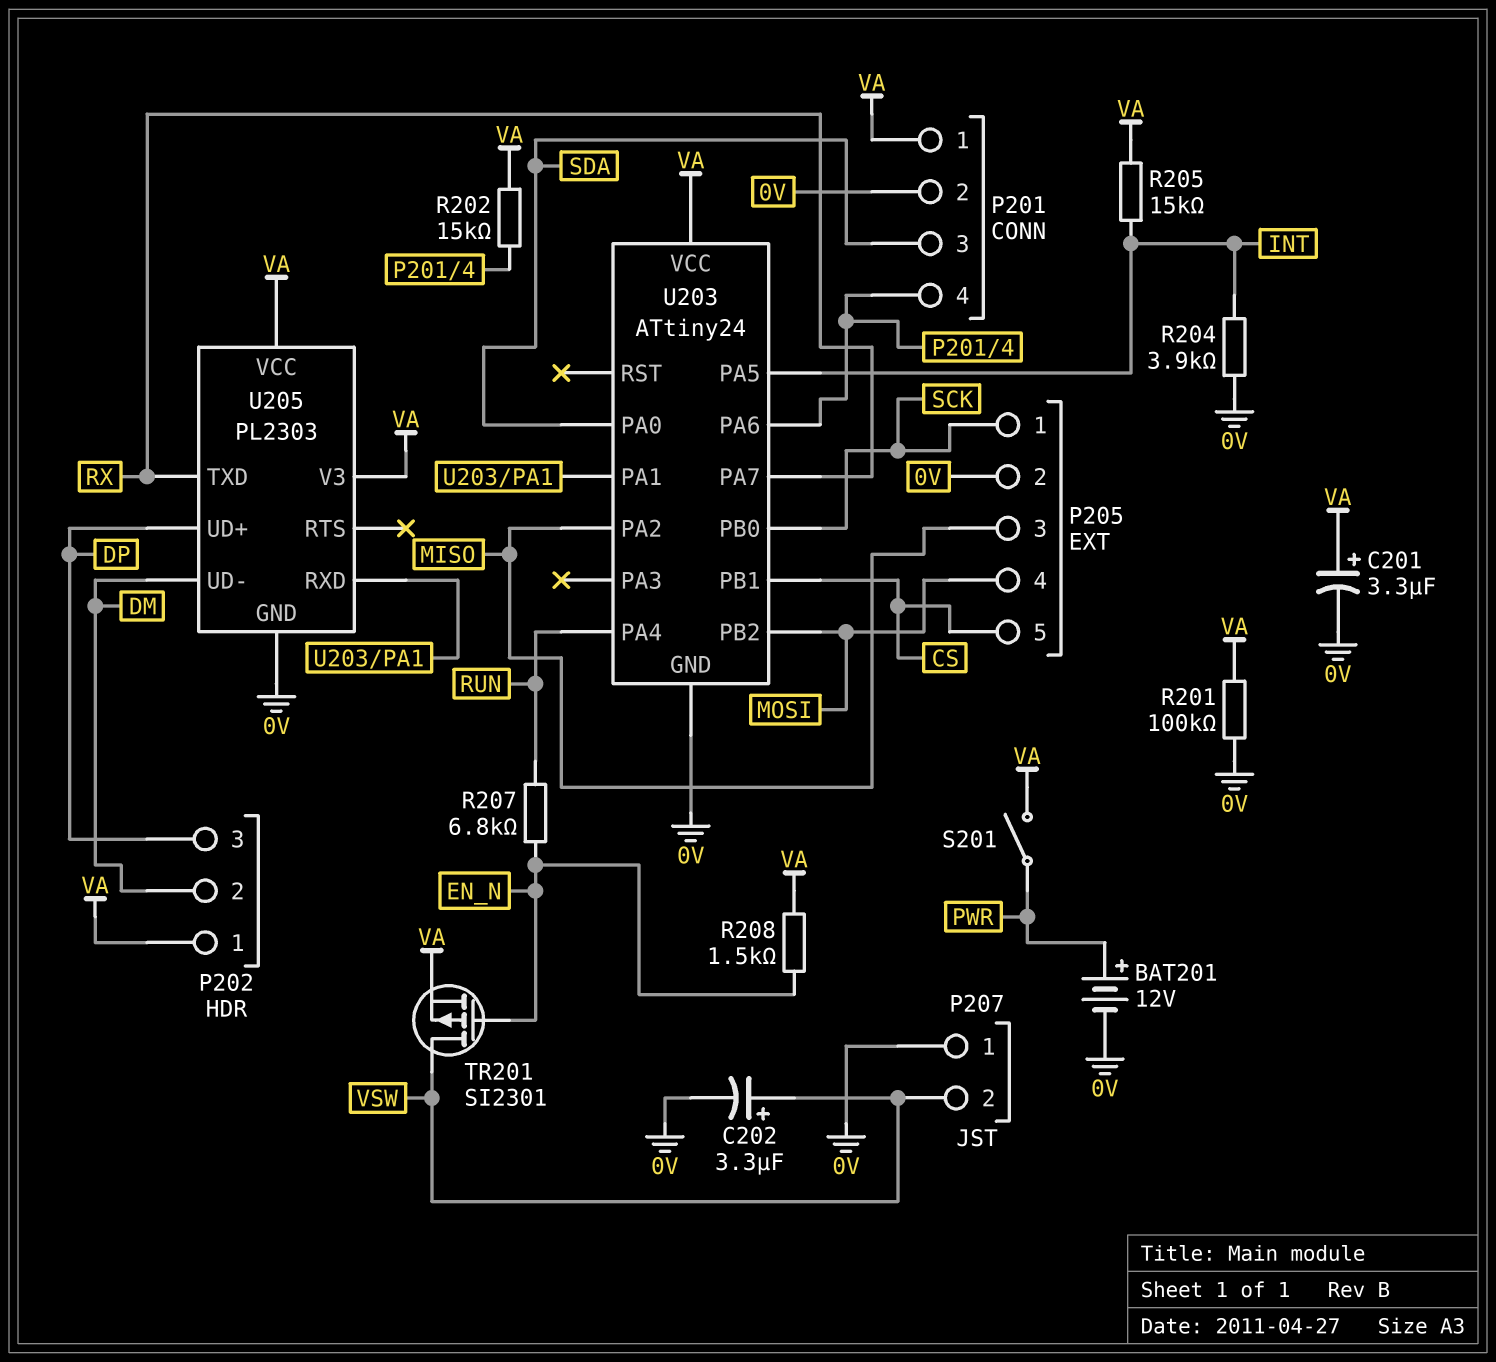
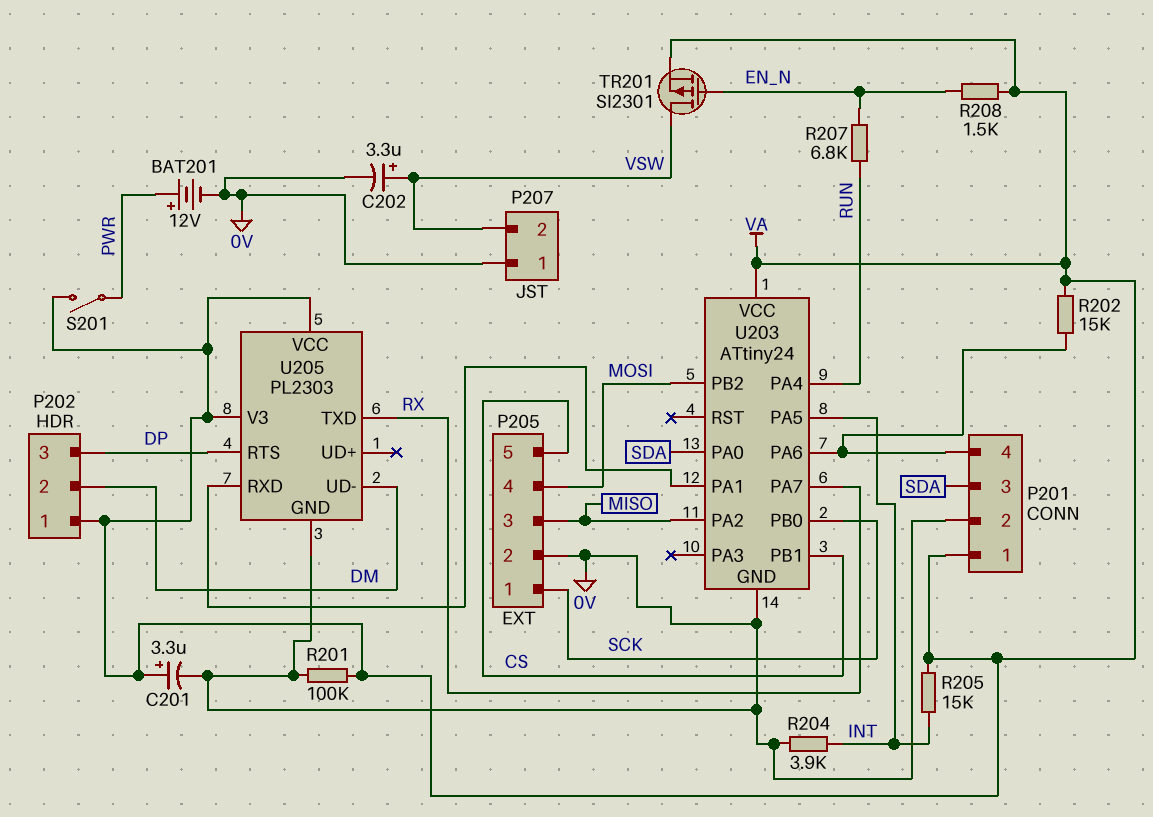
U205 pin RTS: none -> DP
U205 pin UD+: DP -> none

